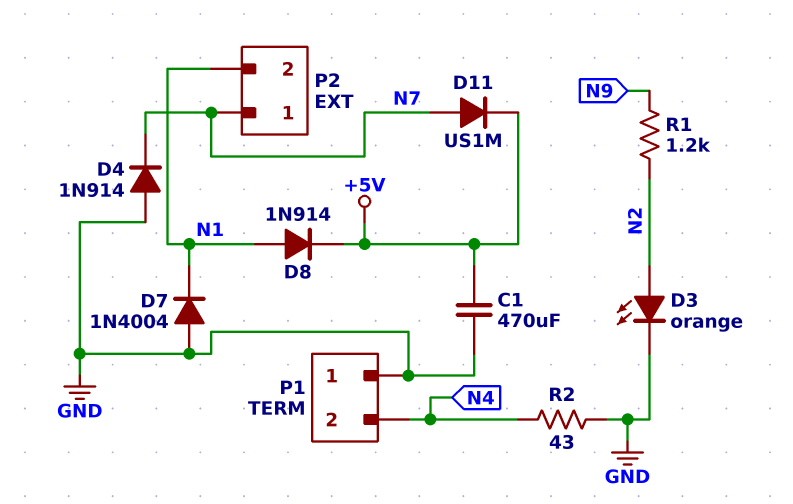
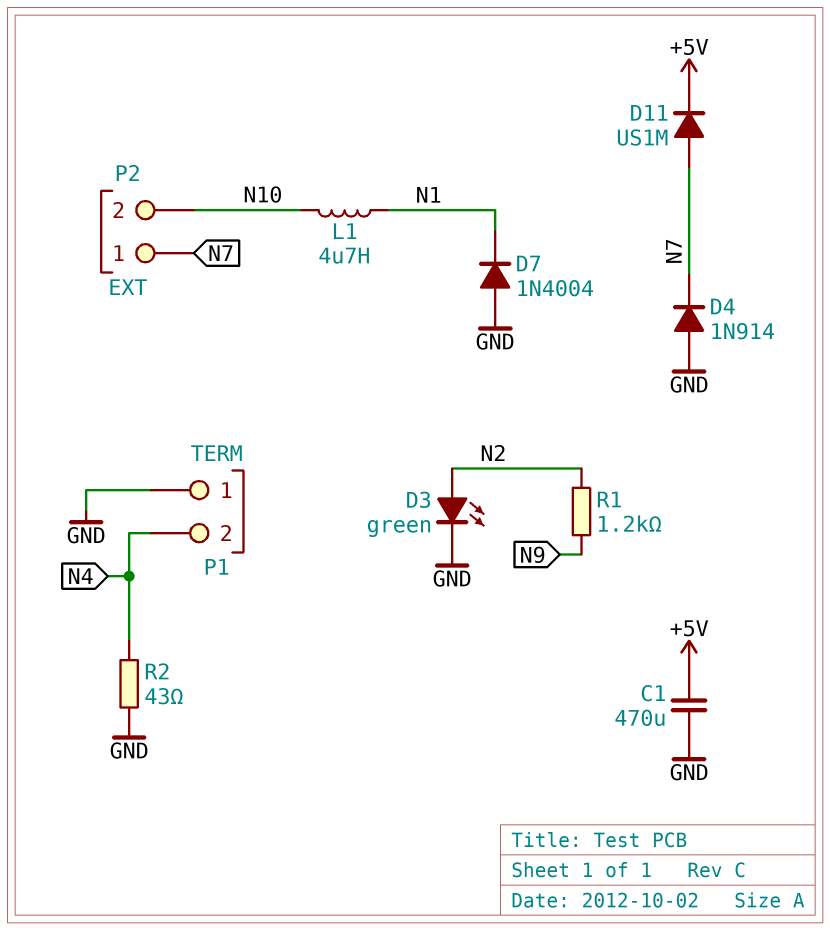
D3: LED orange (A N2, K GND) -> LED green (A N2, K GND)
D8: diode 1N914 (A N1, K +5V) -> none
L1: none -> 4.7uH (N1, N10)
P2 pin 2: N1 -> N10

